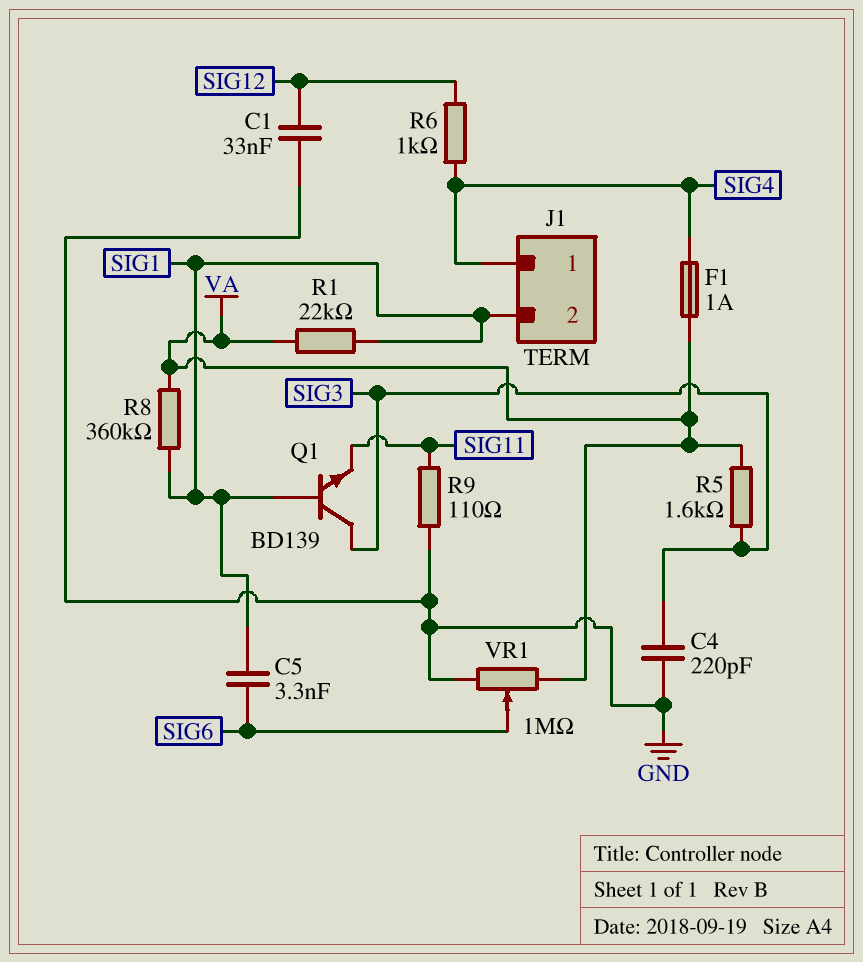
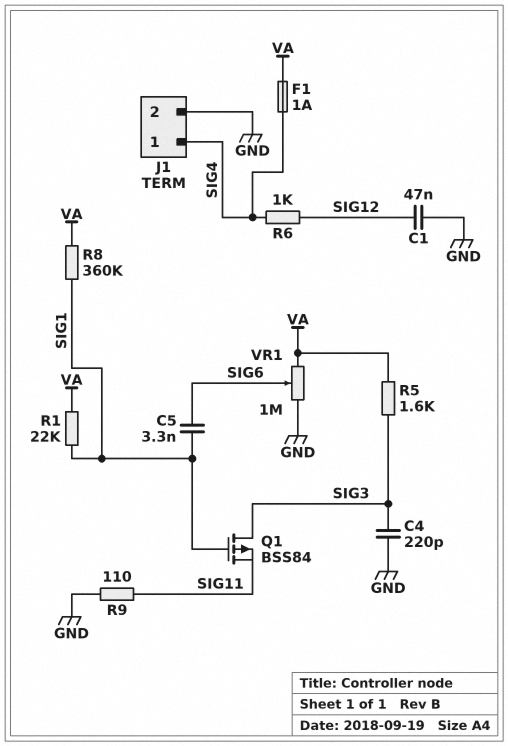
C1: 33nF (GND, SIG12) -> 47nF (GND, SIG12)
J1 pin 2: SIG1 -> GND
Q1: NPN BD139 (B SIG1, C SIG3, E SIG11) -> PMOS BSS84 (G SIG1, D SIG3, S SIG11)

